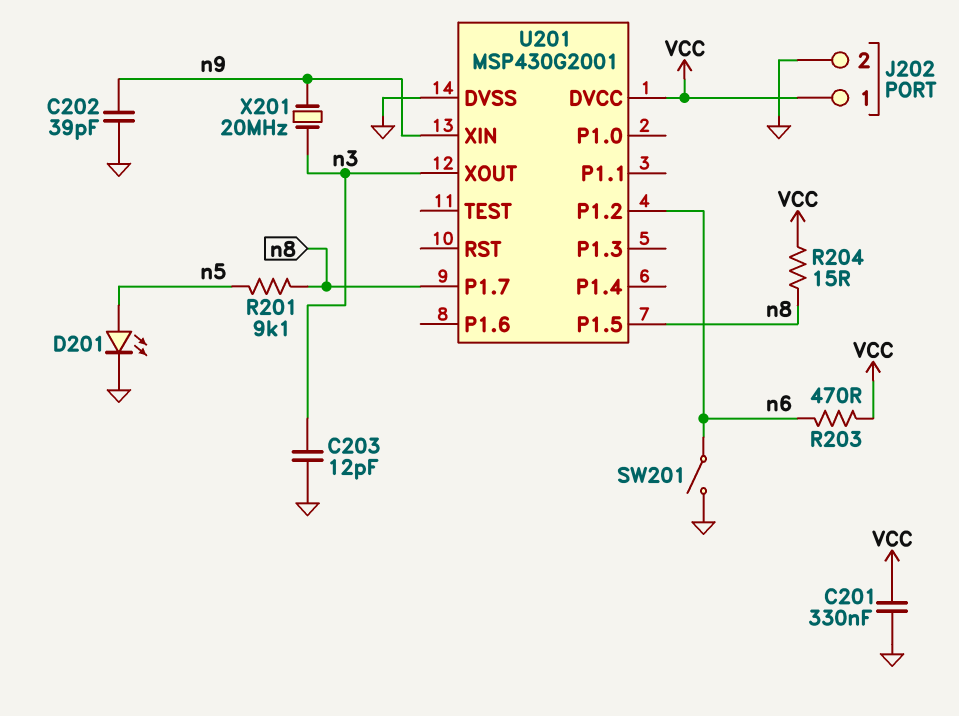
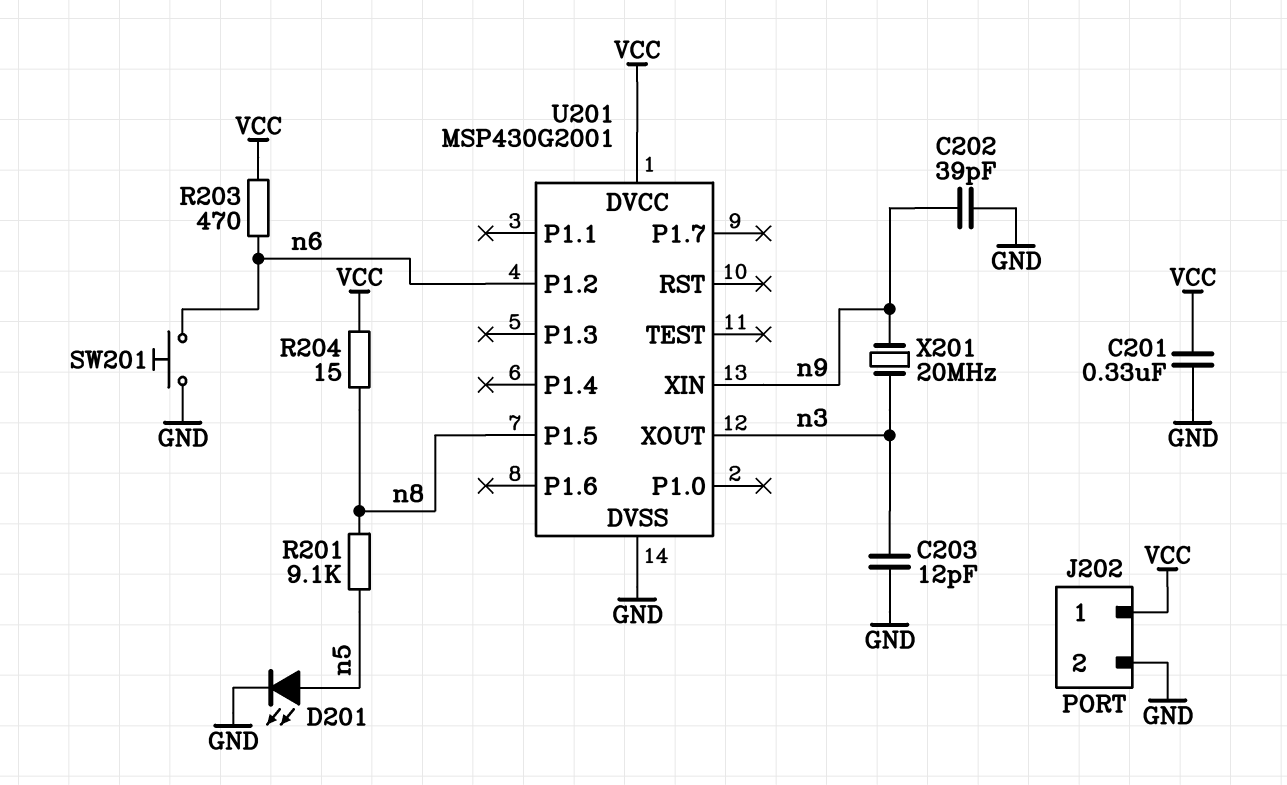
SW201: switch (GND, n6) -> button (GND, n6)
U201 pin P1.7: n8 -> none

